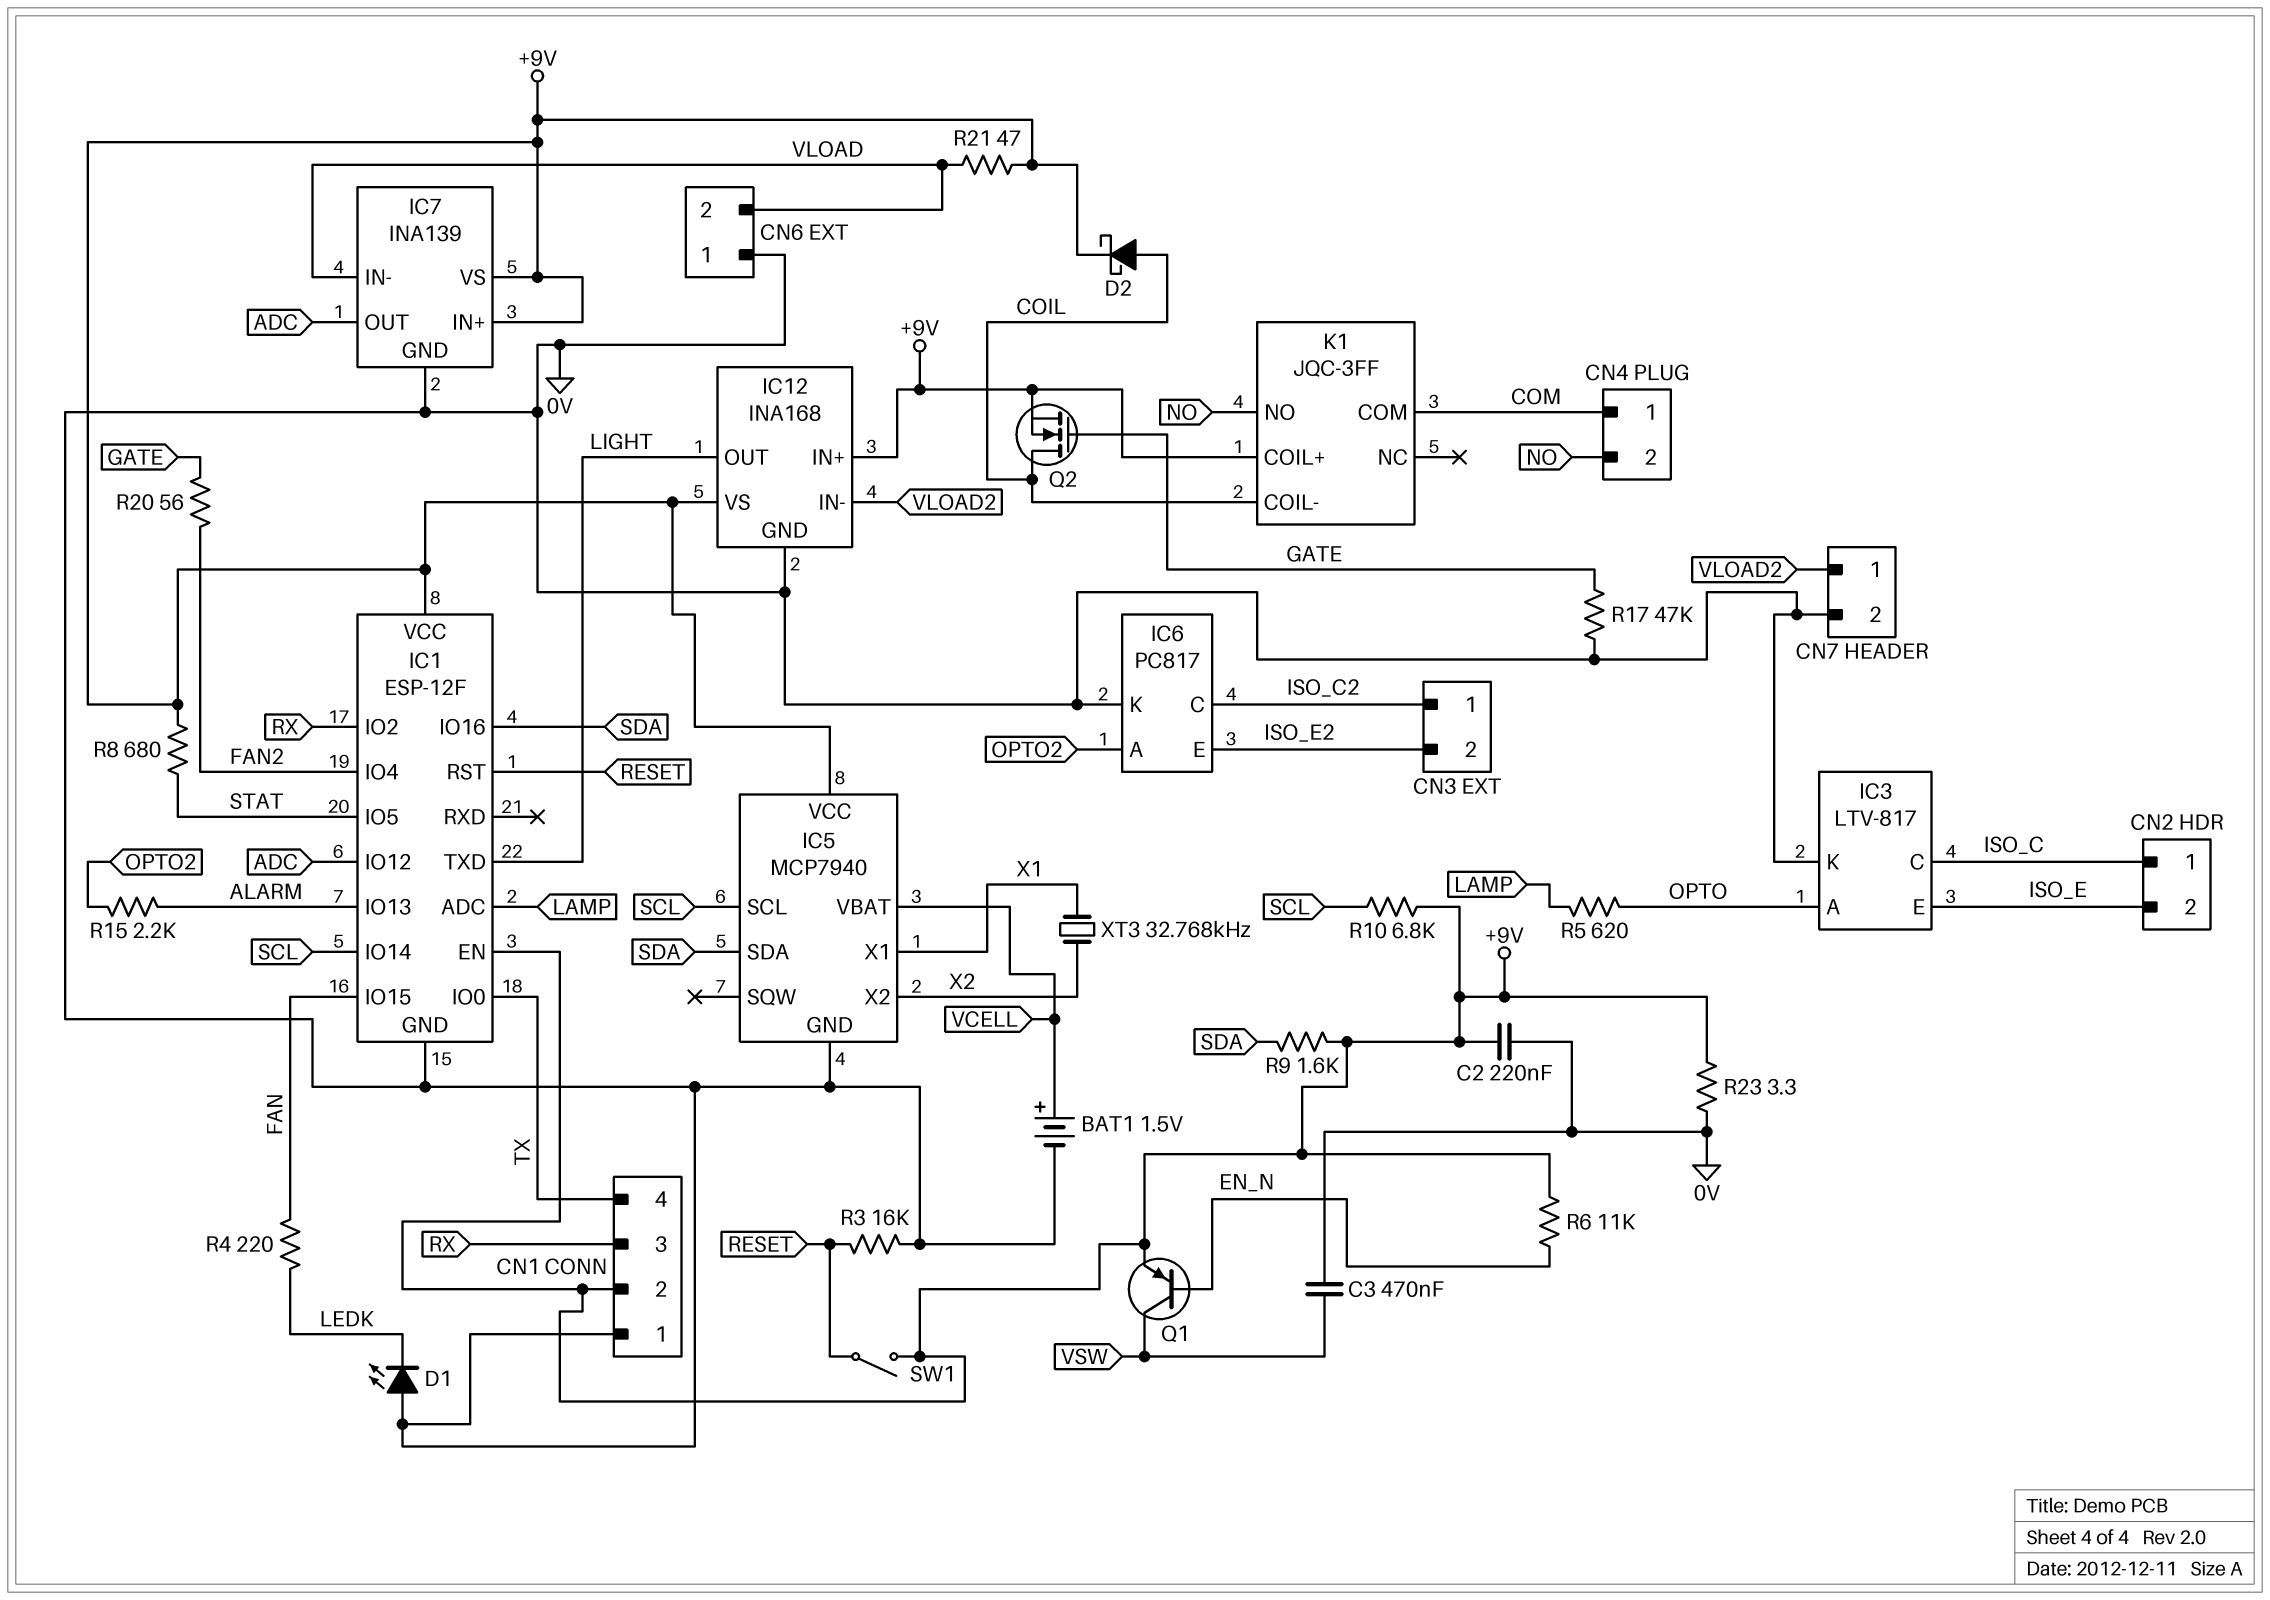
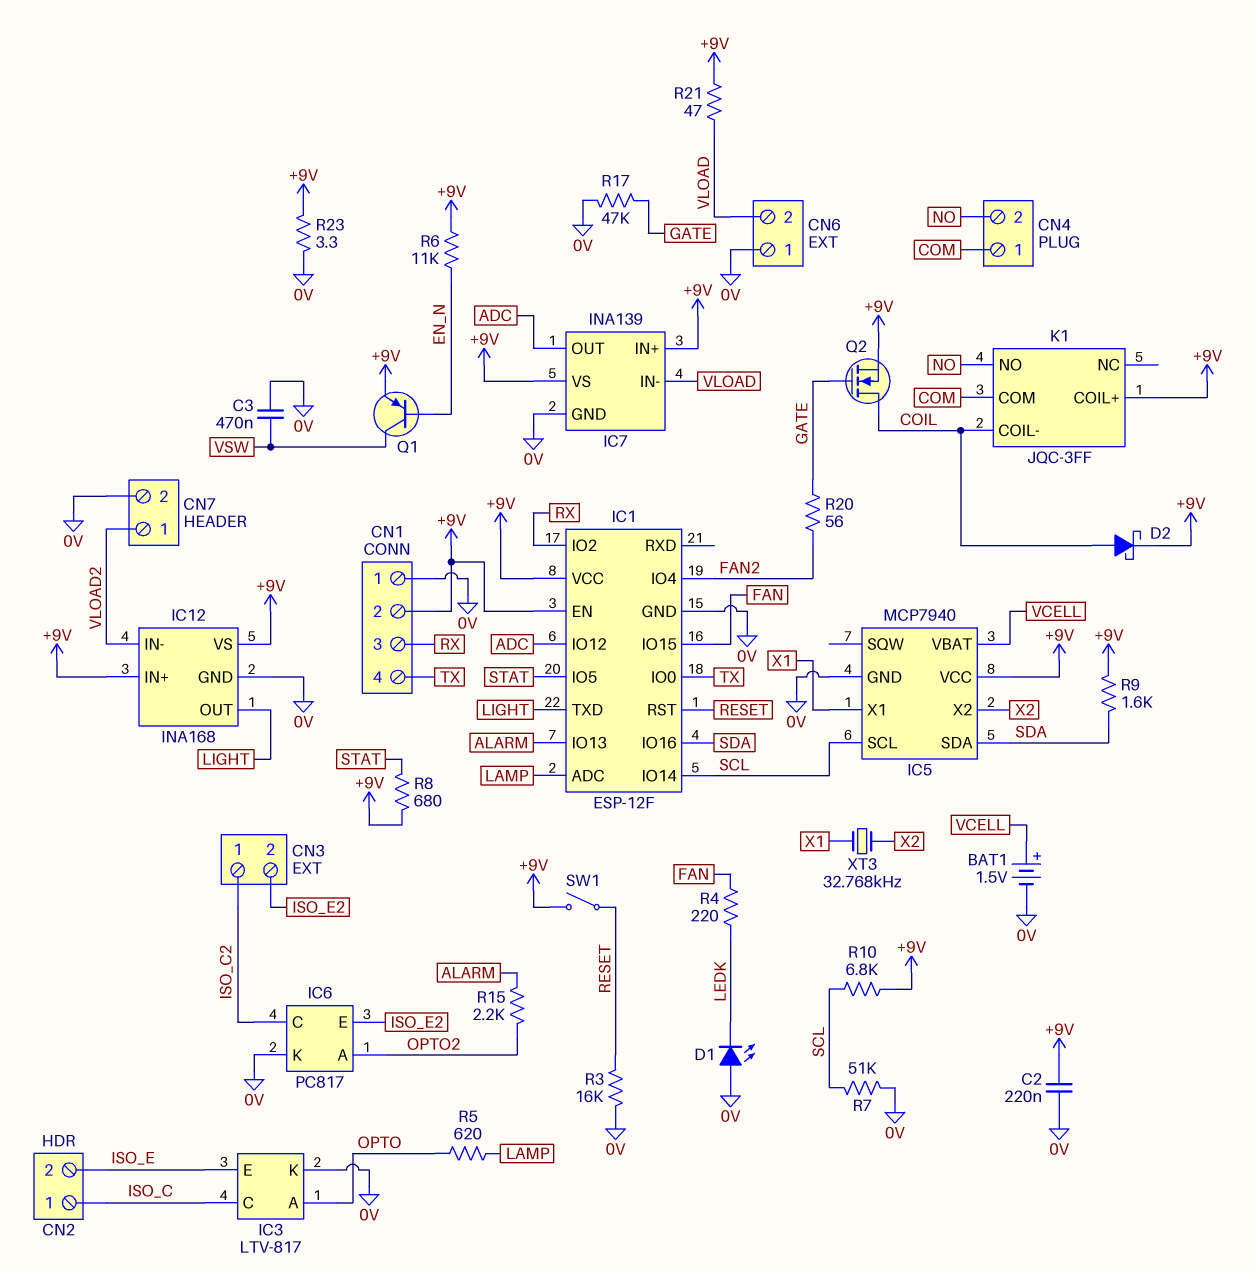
R7: none -> 51k (0V, SCL)

